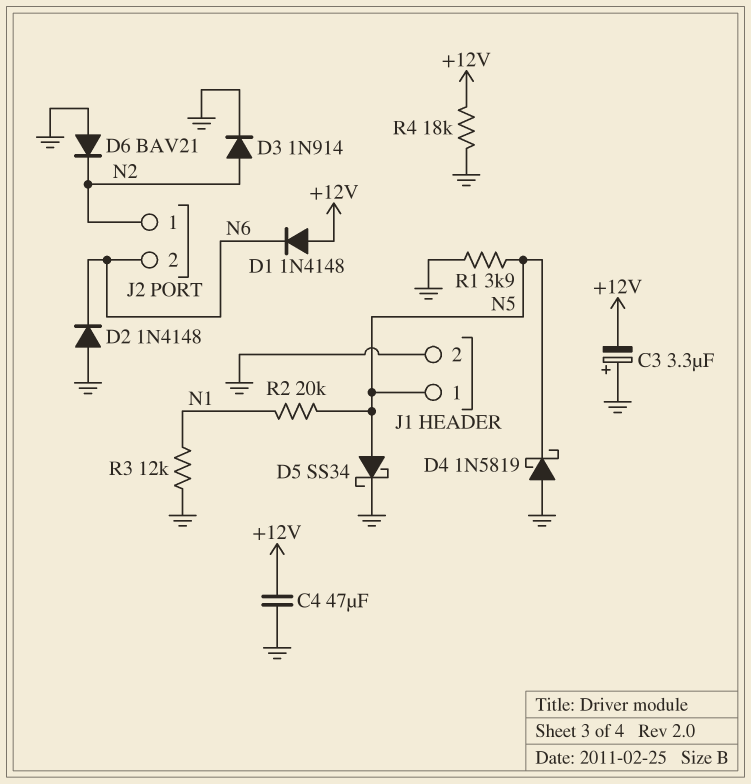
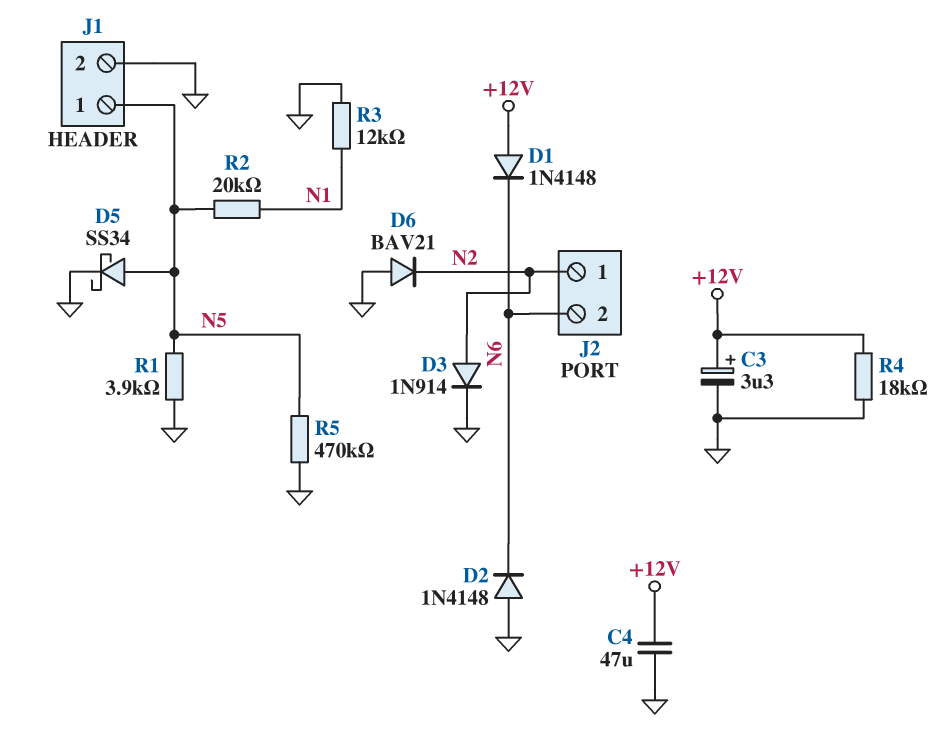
C3: 3.3uF (plus GND, minus +12V) -> 3.3uF (plus +12V, minus GND)
D4: schottky 1N5819 (A GND, K N5) -> none
R5: none -> 470k (GND, N5)

